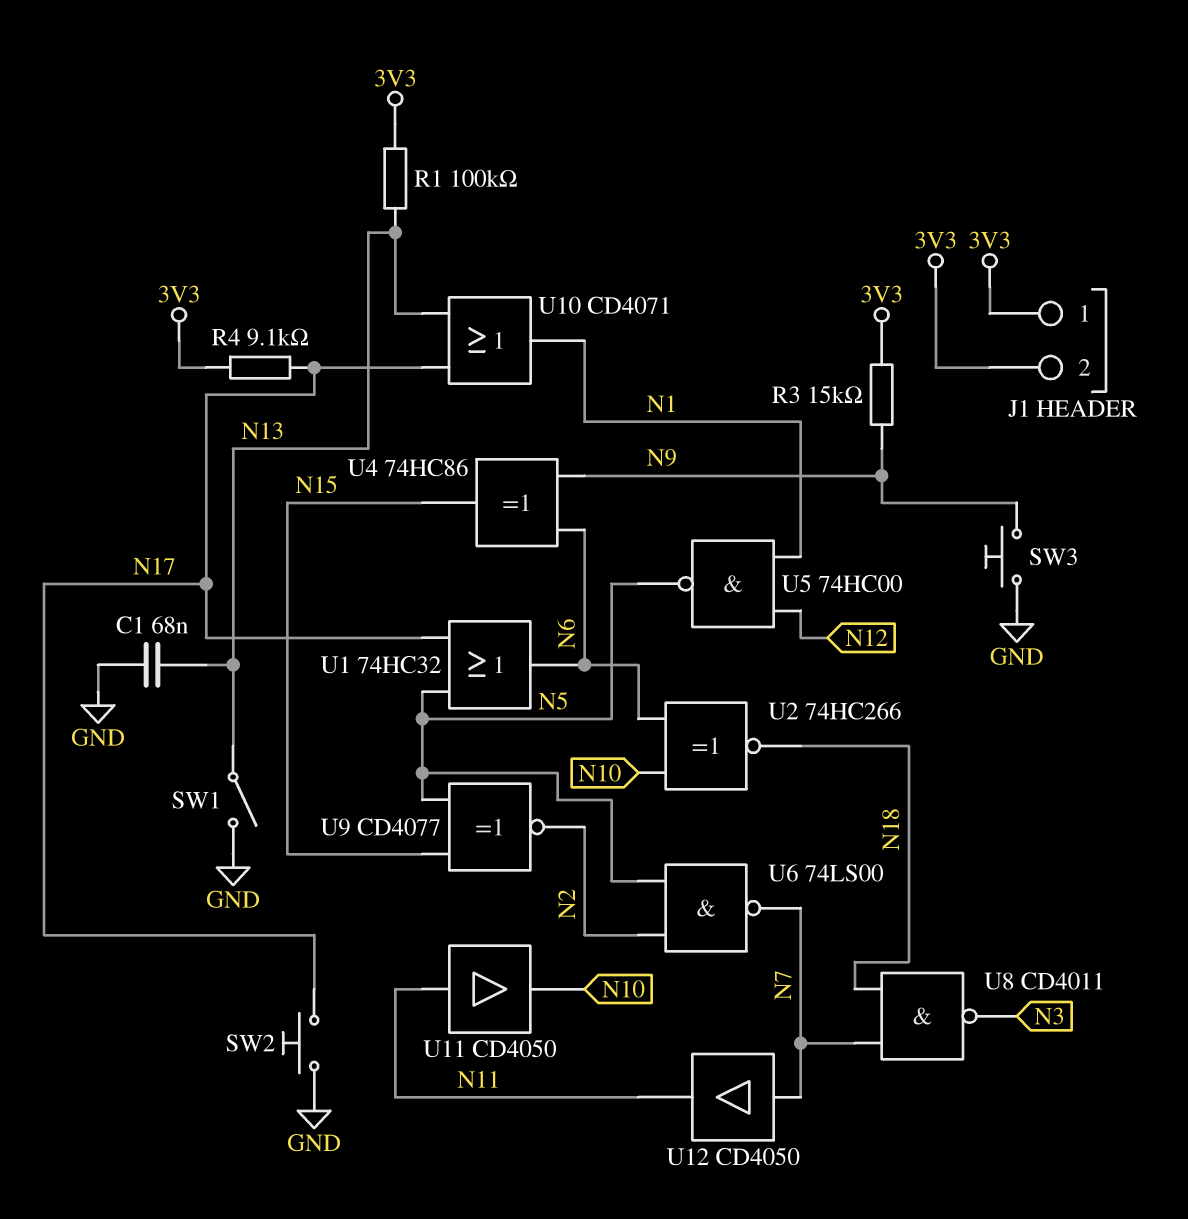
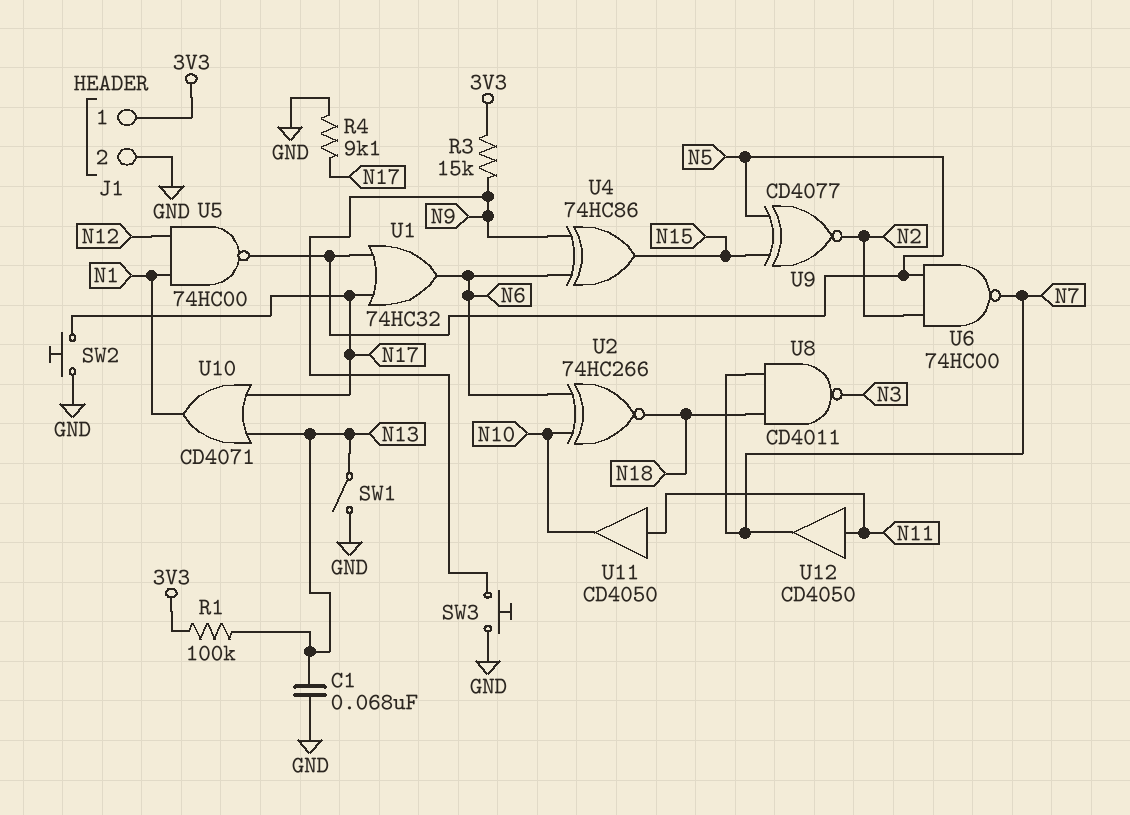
J1 pin 2: 3V3 -> GND
R4: 9.1k (3V3, N17) -> 9.1k (GND, N17)
U6: NAND 74LS00 (in N2, in N5, out N7) -> NAND 74HC00 (in N2, in N5, out N7)
U12: buffer CD4050 (in N7, out N11) -> buffer CD4050 (in N11, out N7)

